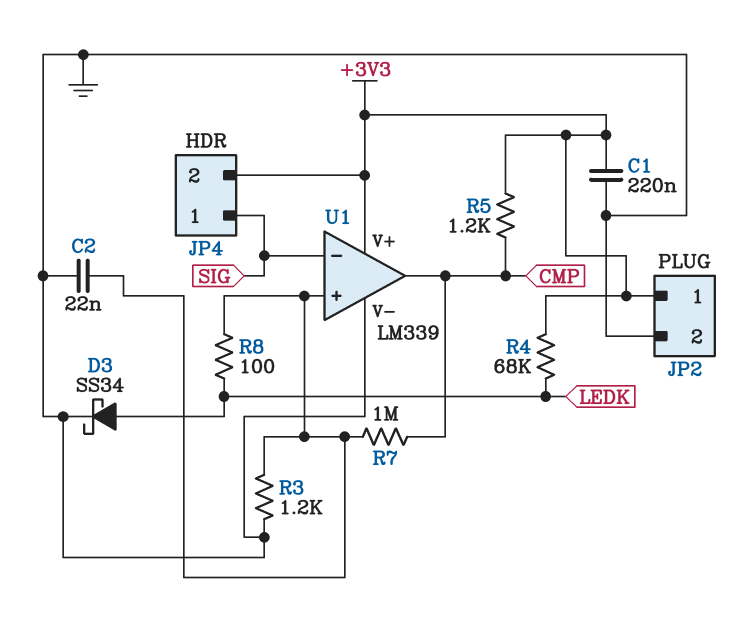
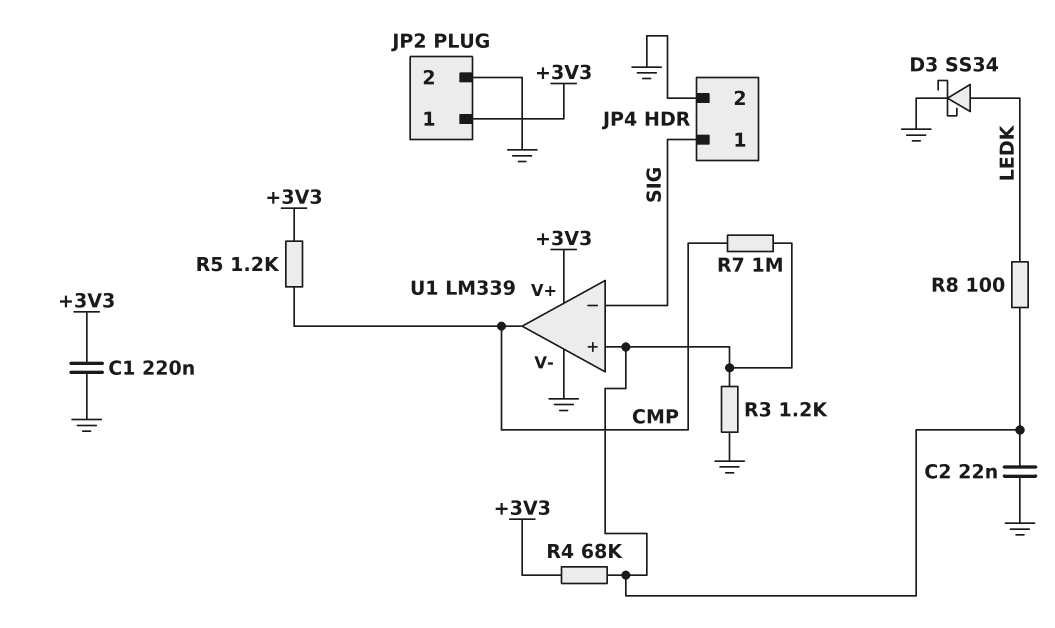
JP4 pin 2: +3V3 -> GND
R4: 68k (+3V3, LEDK) -> 68k (+3V3, U1/in+)

